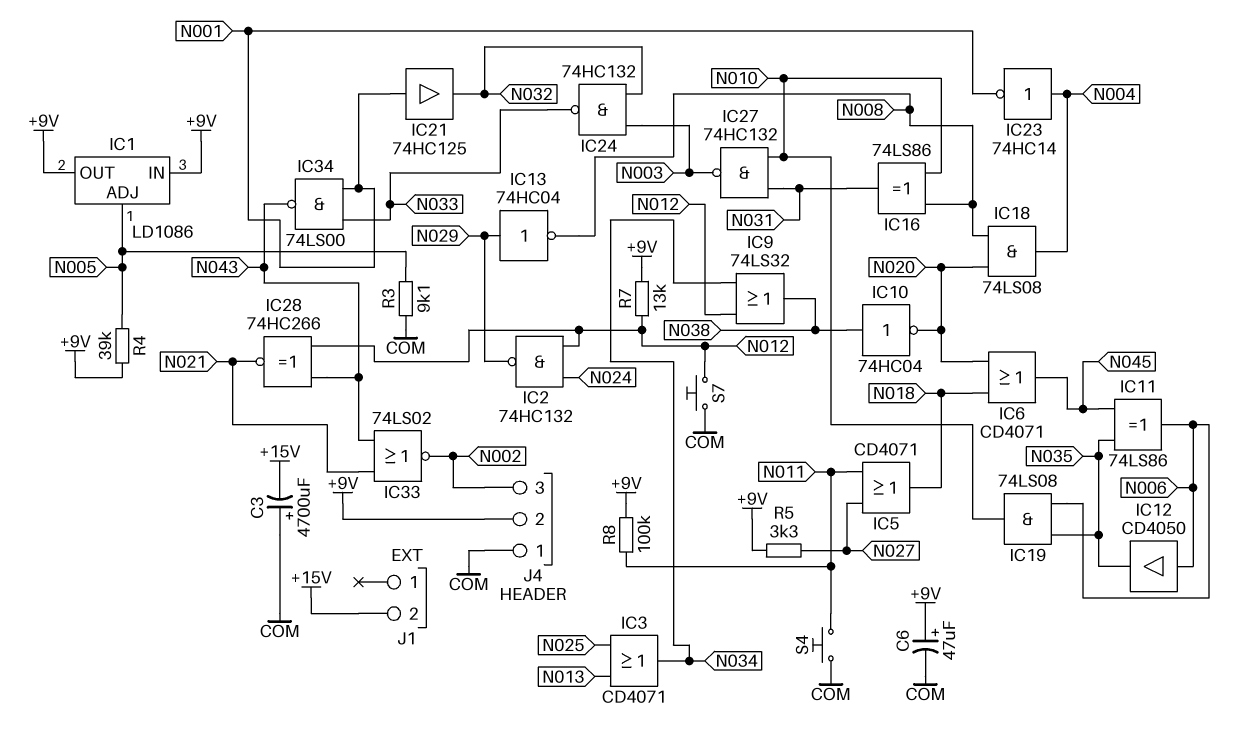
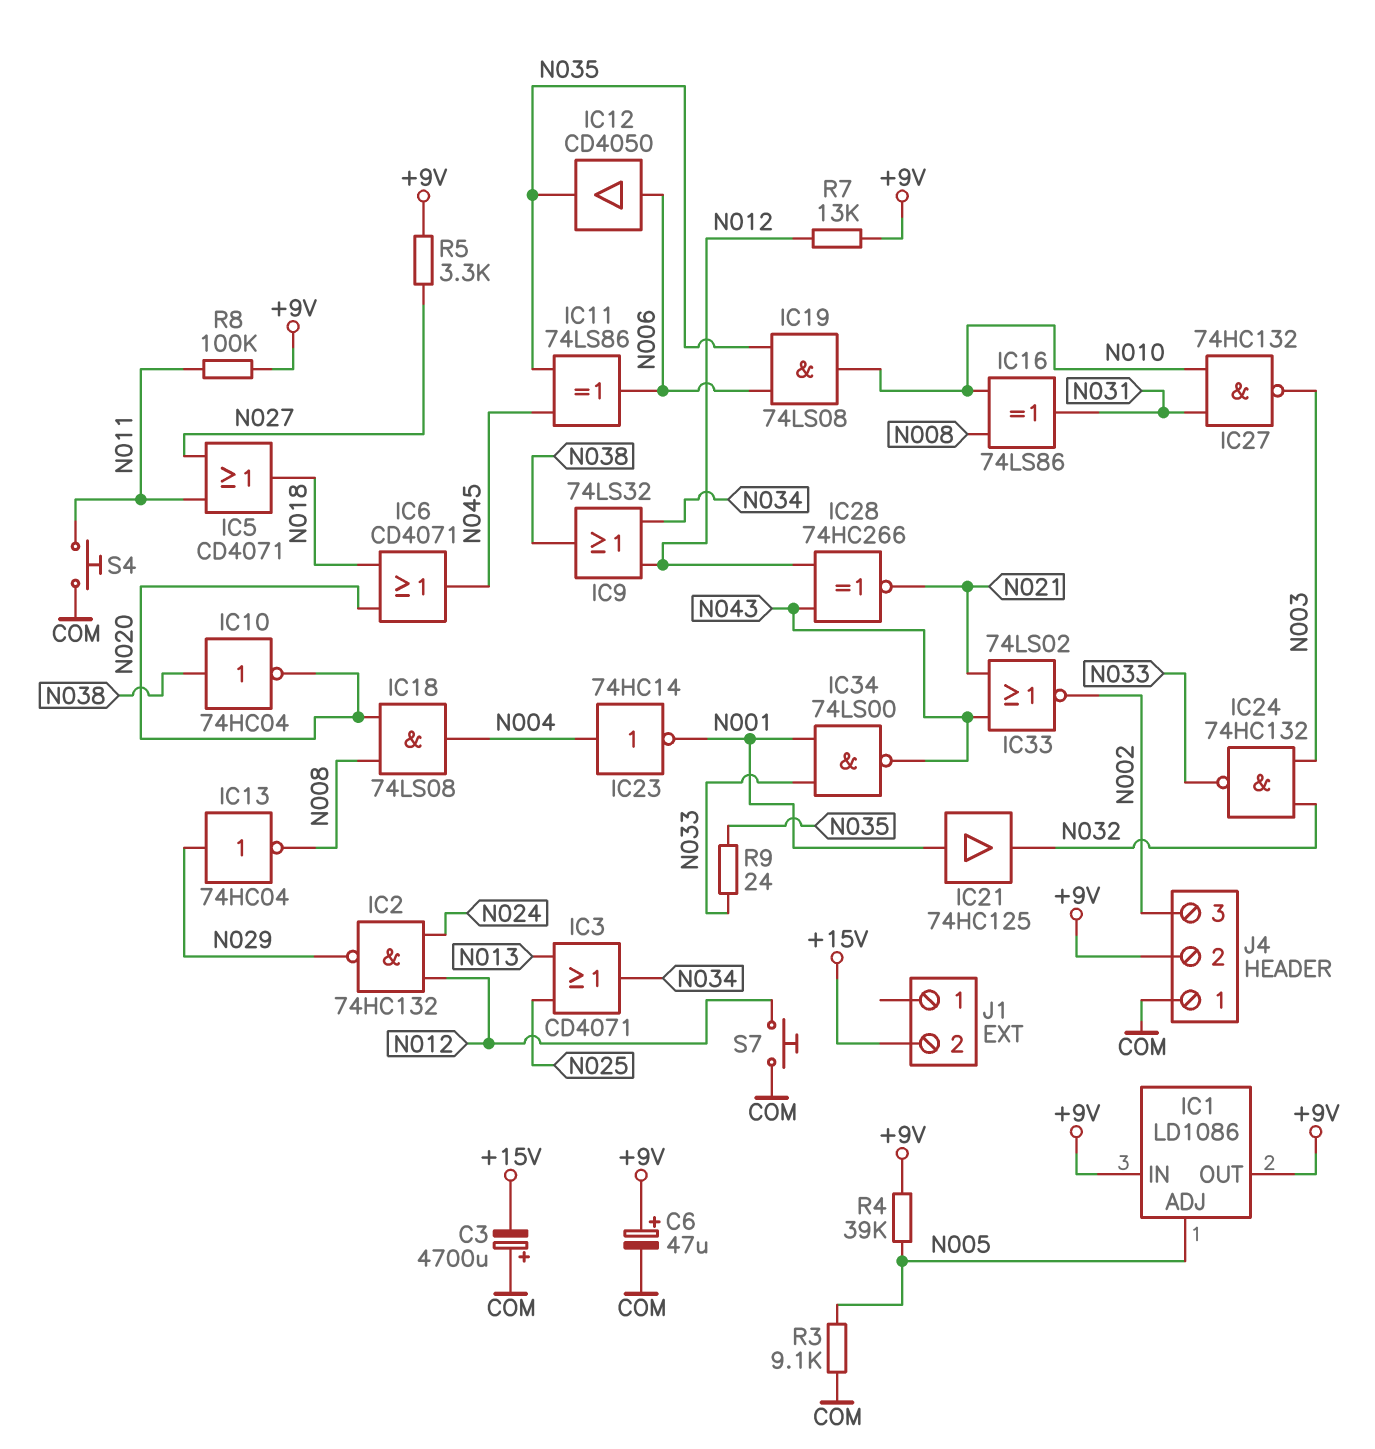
R9: none -> 24 (N033, N035)

